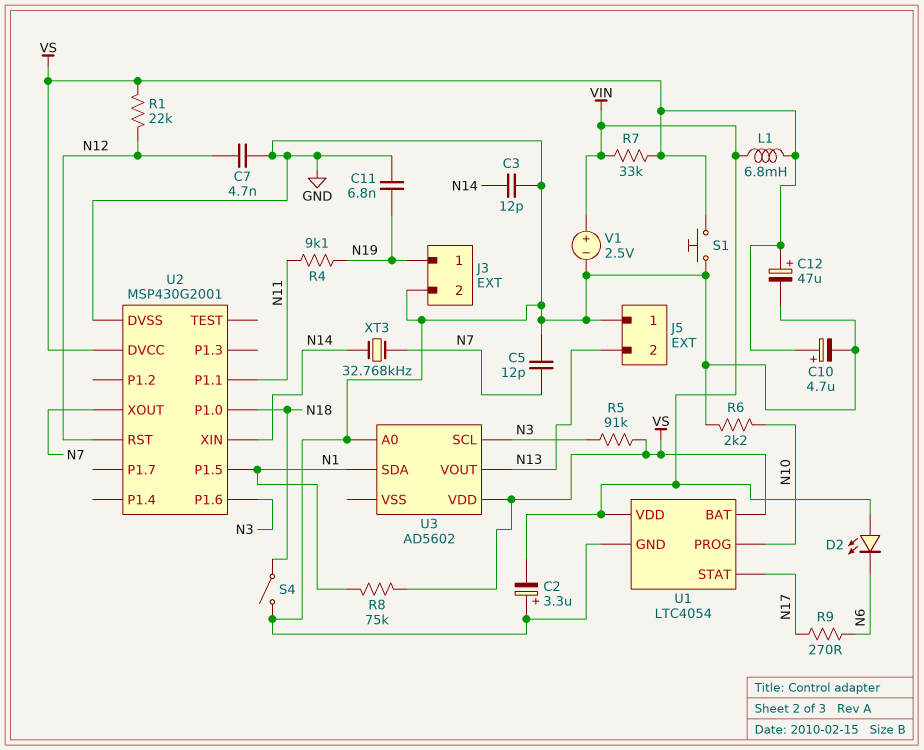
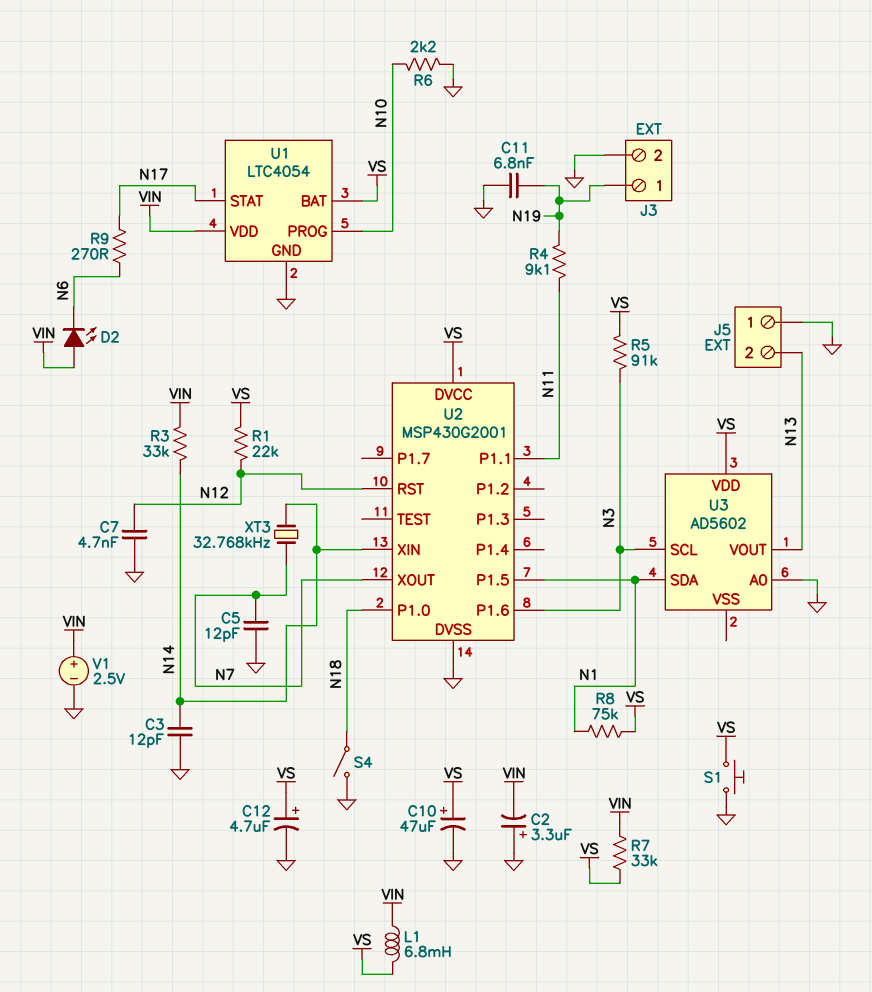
C10: 4.7uF (plus VS, minus GND) -> 47uF (plus VS, minus GND)
C12: 47uF (plus VS, minus GND) -> 4.7uF (plus VS, minus GND)
R3: none -> 33k (N14, VIN)

